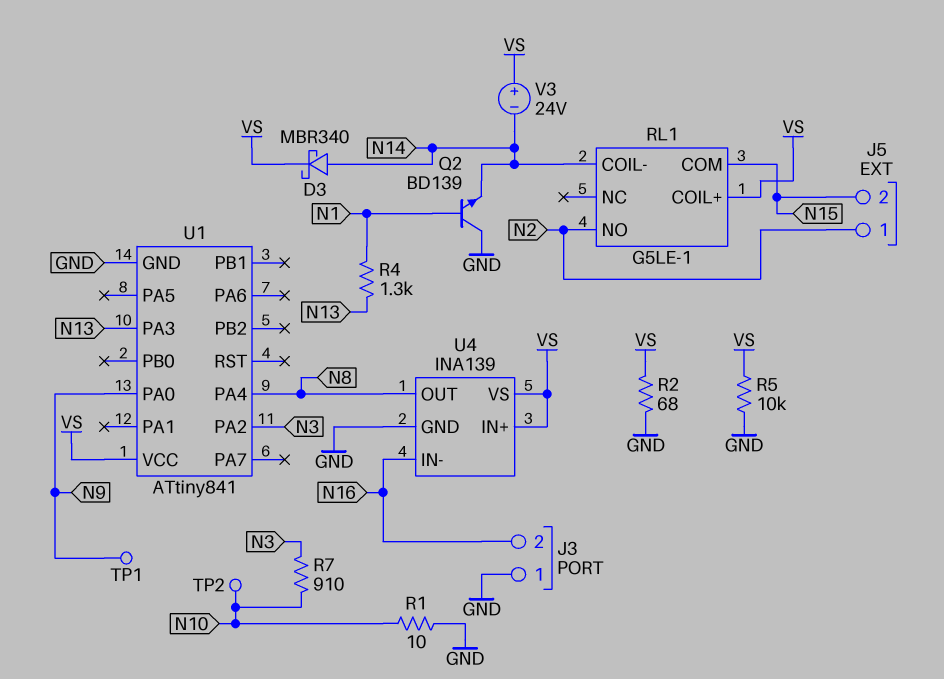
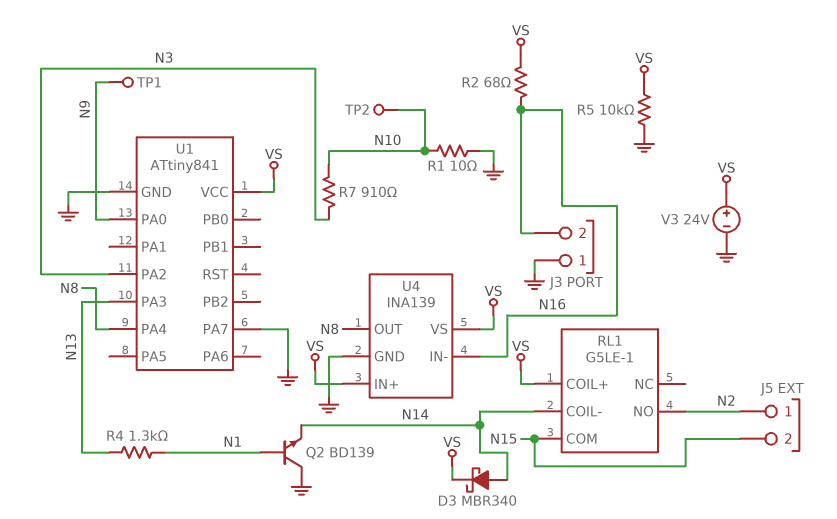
R2: 68 (GND, VS) -> 68 (N16, VS)
U1 pin PA7: none -> GND
V3: 24V (plus VS, minus N14) -> 24V (plus VS, minus GND)

